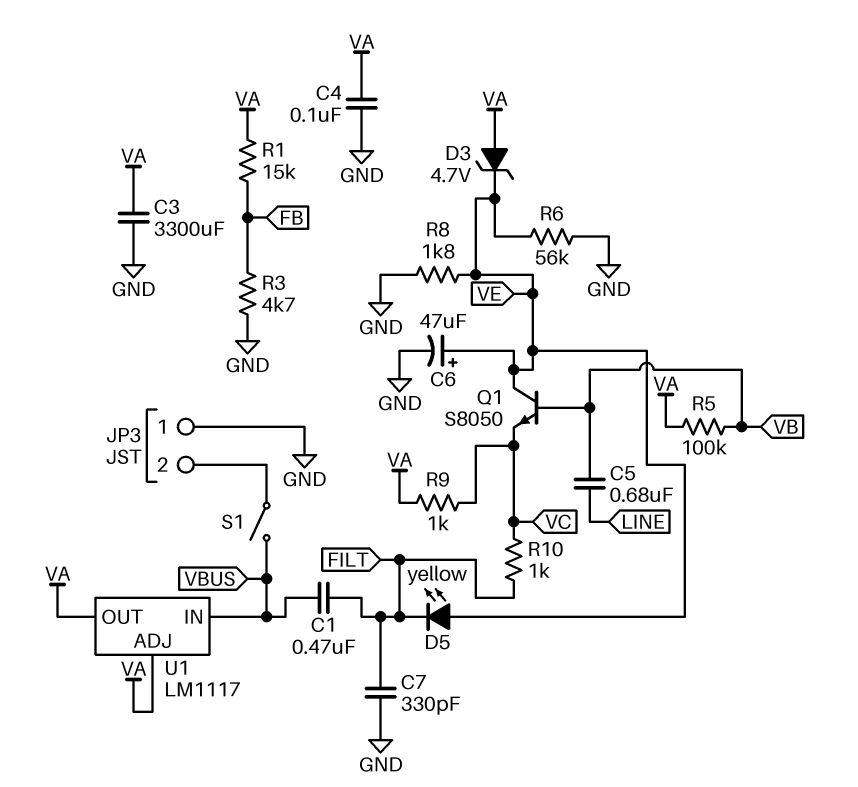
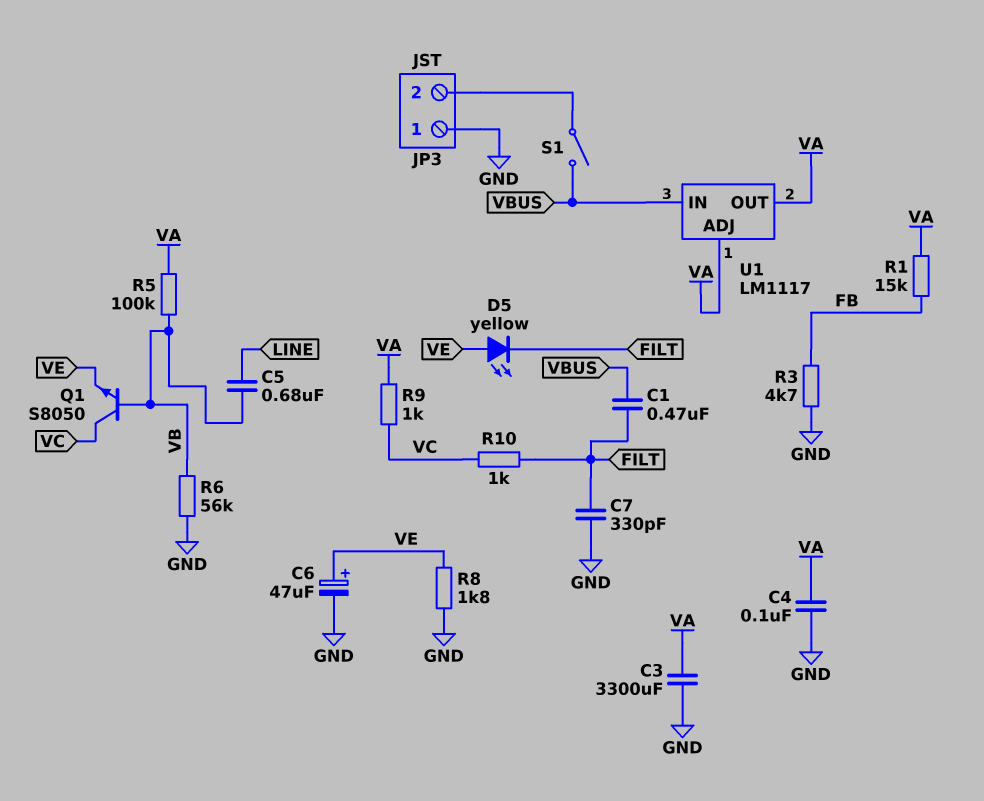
D3: zener 4.7V (A VA, K VE) -> none
Q1: NPN S8050 (B VB, C VE, E VC) -> NPN S8050 (B VB, C VC, E VE)
R6: 56k (GND, VE) -> 56k (GND, VB)

